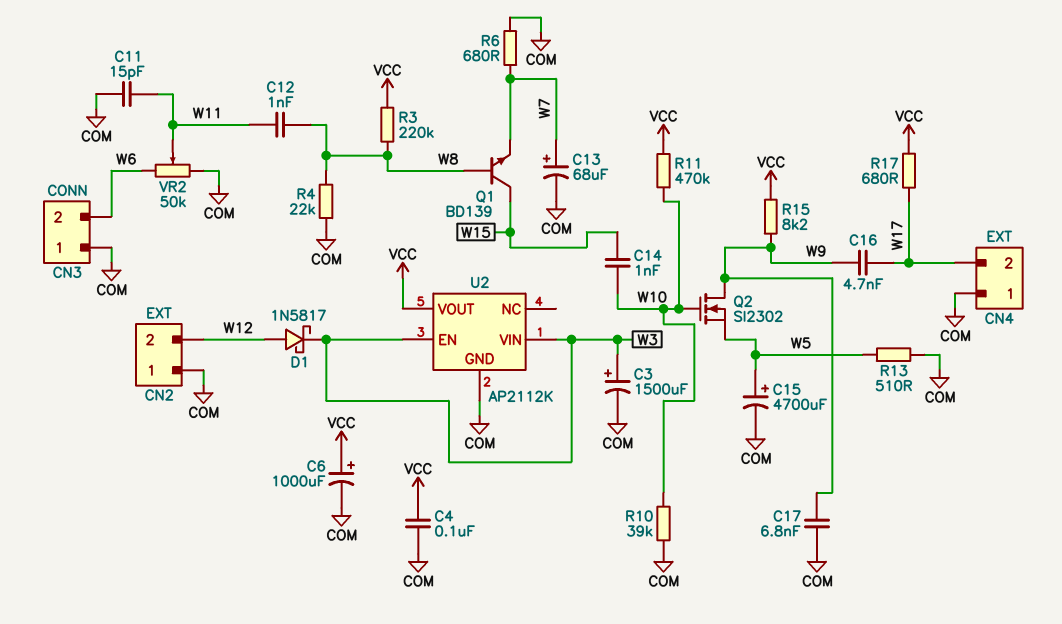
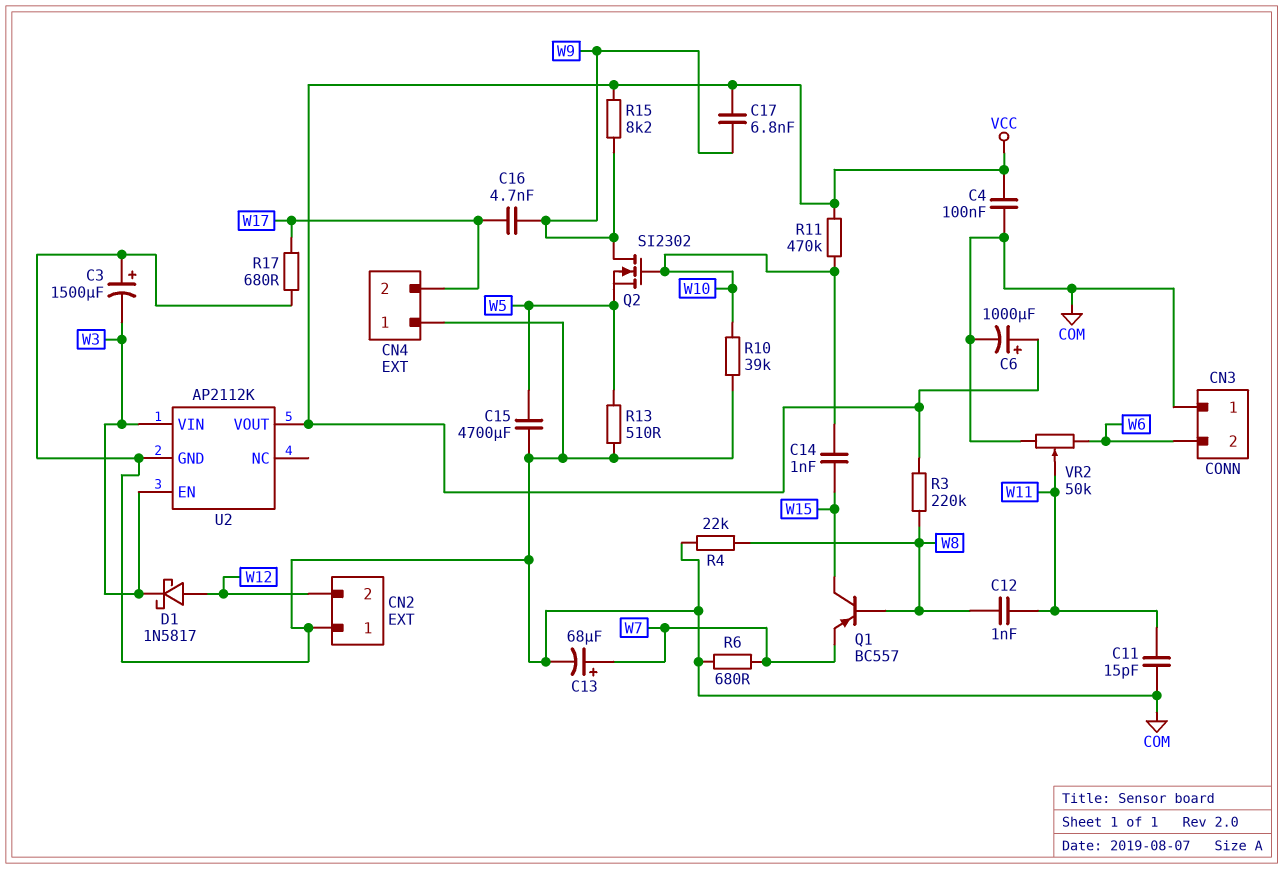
C3: 1500uF (plus W3, minus COM) -> 1500uF (plus COM, minus W3)
C15: 4700uF (plus W5, minus COM) -> 4700uF (COM, W5)
C17: 6.8nF (COM, W9) -> 6.8nF (VCC, W9)
Q1: NPN BD139 (B W8, C W15, E W7) -> PNP BC557 (B W8, C W15, E W7)
R17: 680 (VCC, W17) -> 680 (COM, W17)

